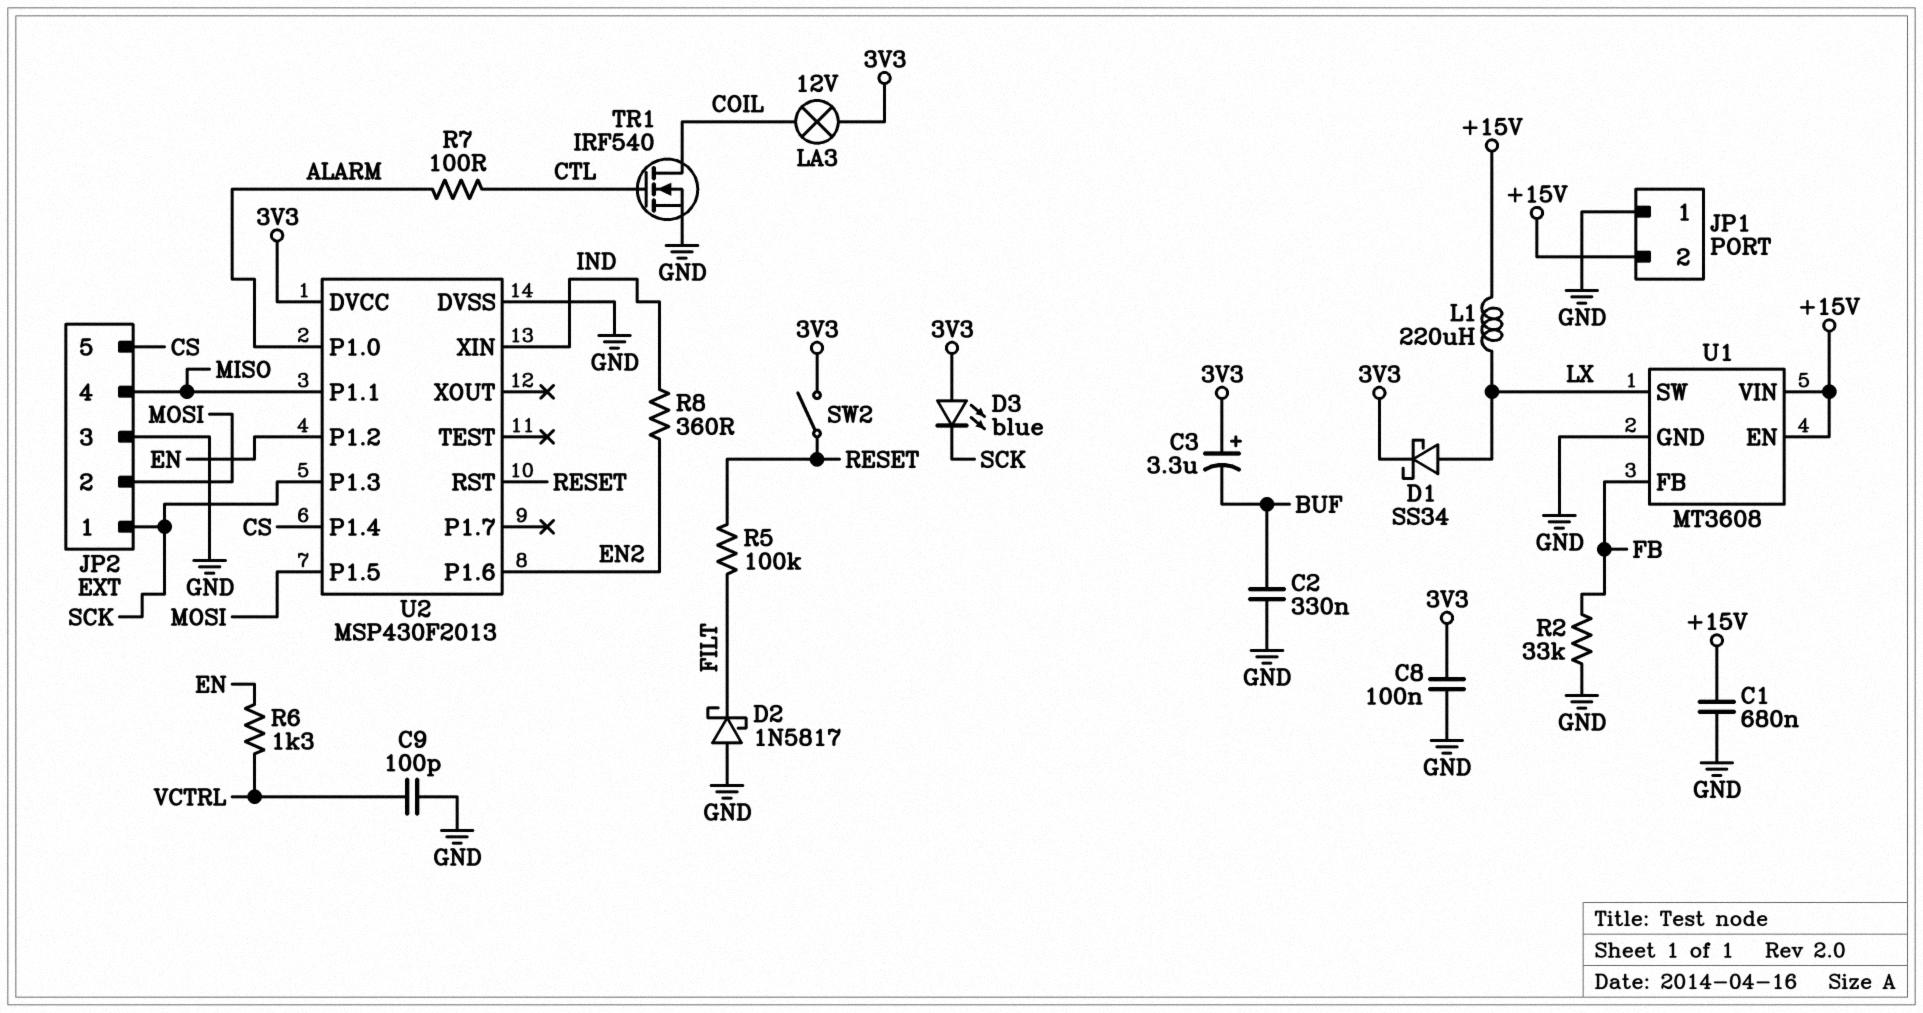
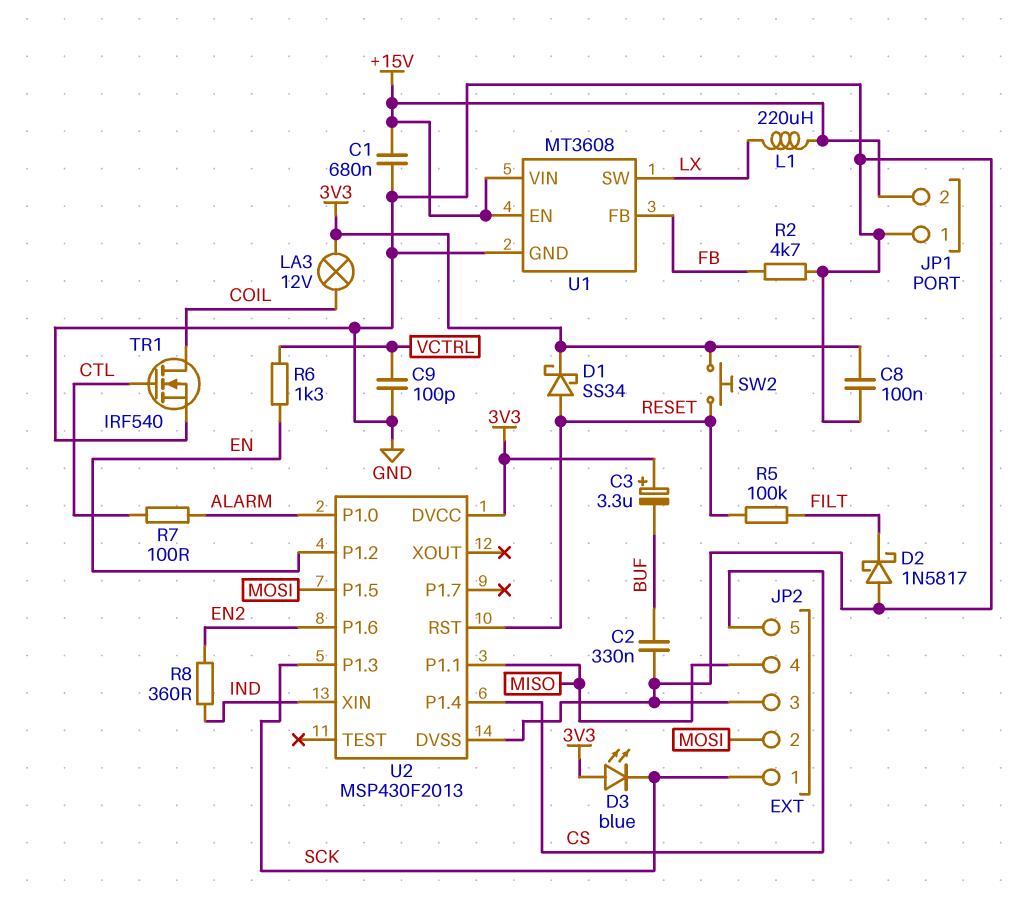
D1: schottky SS34 (A LX, K 3V3) -> schottky SS34 (A RESET, K 3V3)
R2: 33k (FB, GND) -> 4.7k (FB, GND)
SW2: switch (3V3, RESET) -> button (3V3, RESET)

